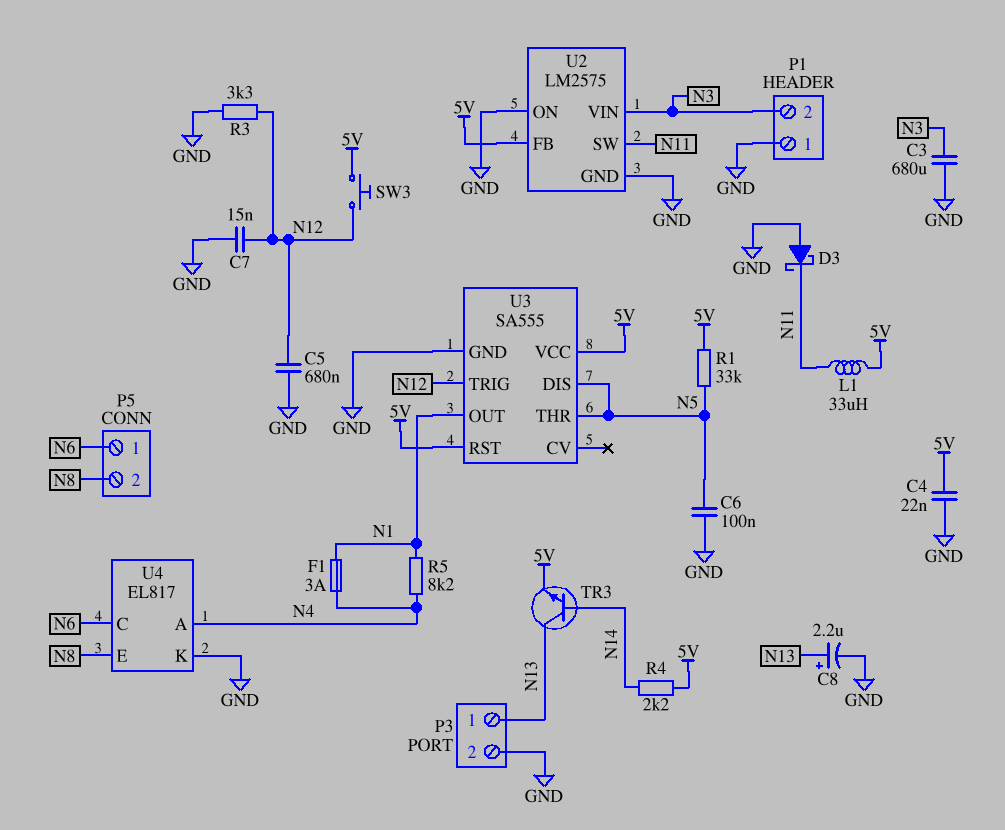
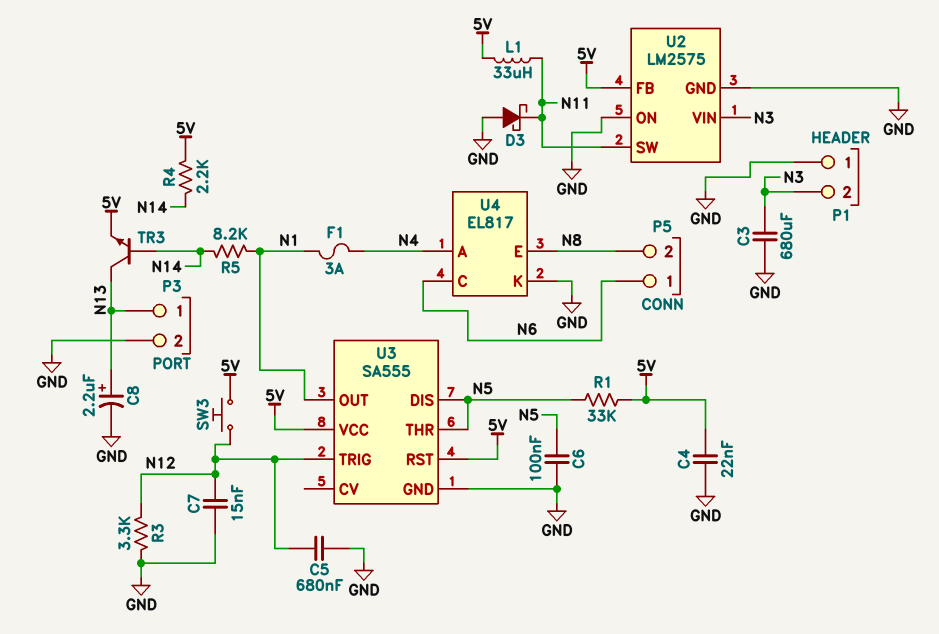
R5: 8.2k (N1, N4) -> 8.2k (N1, N14)

